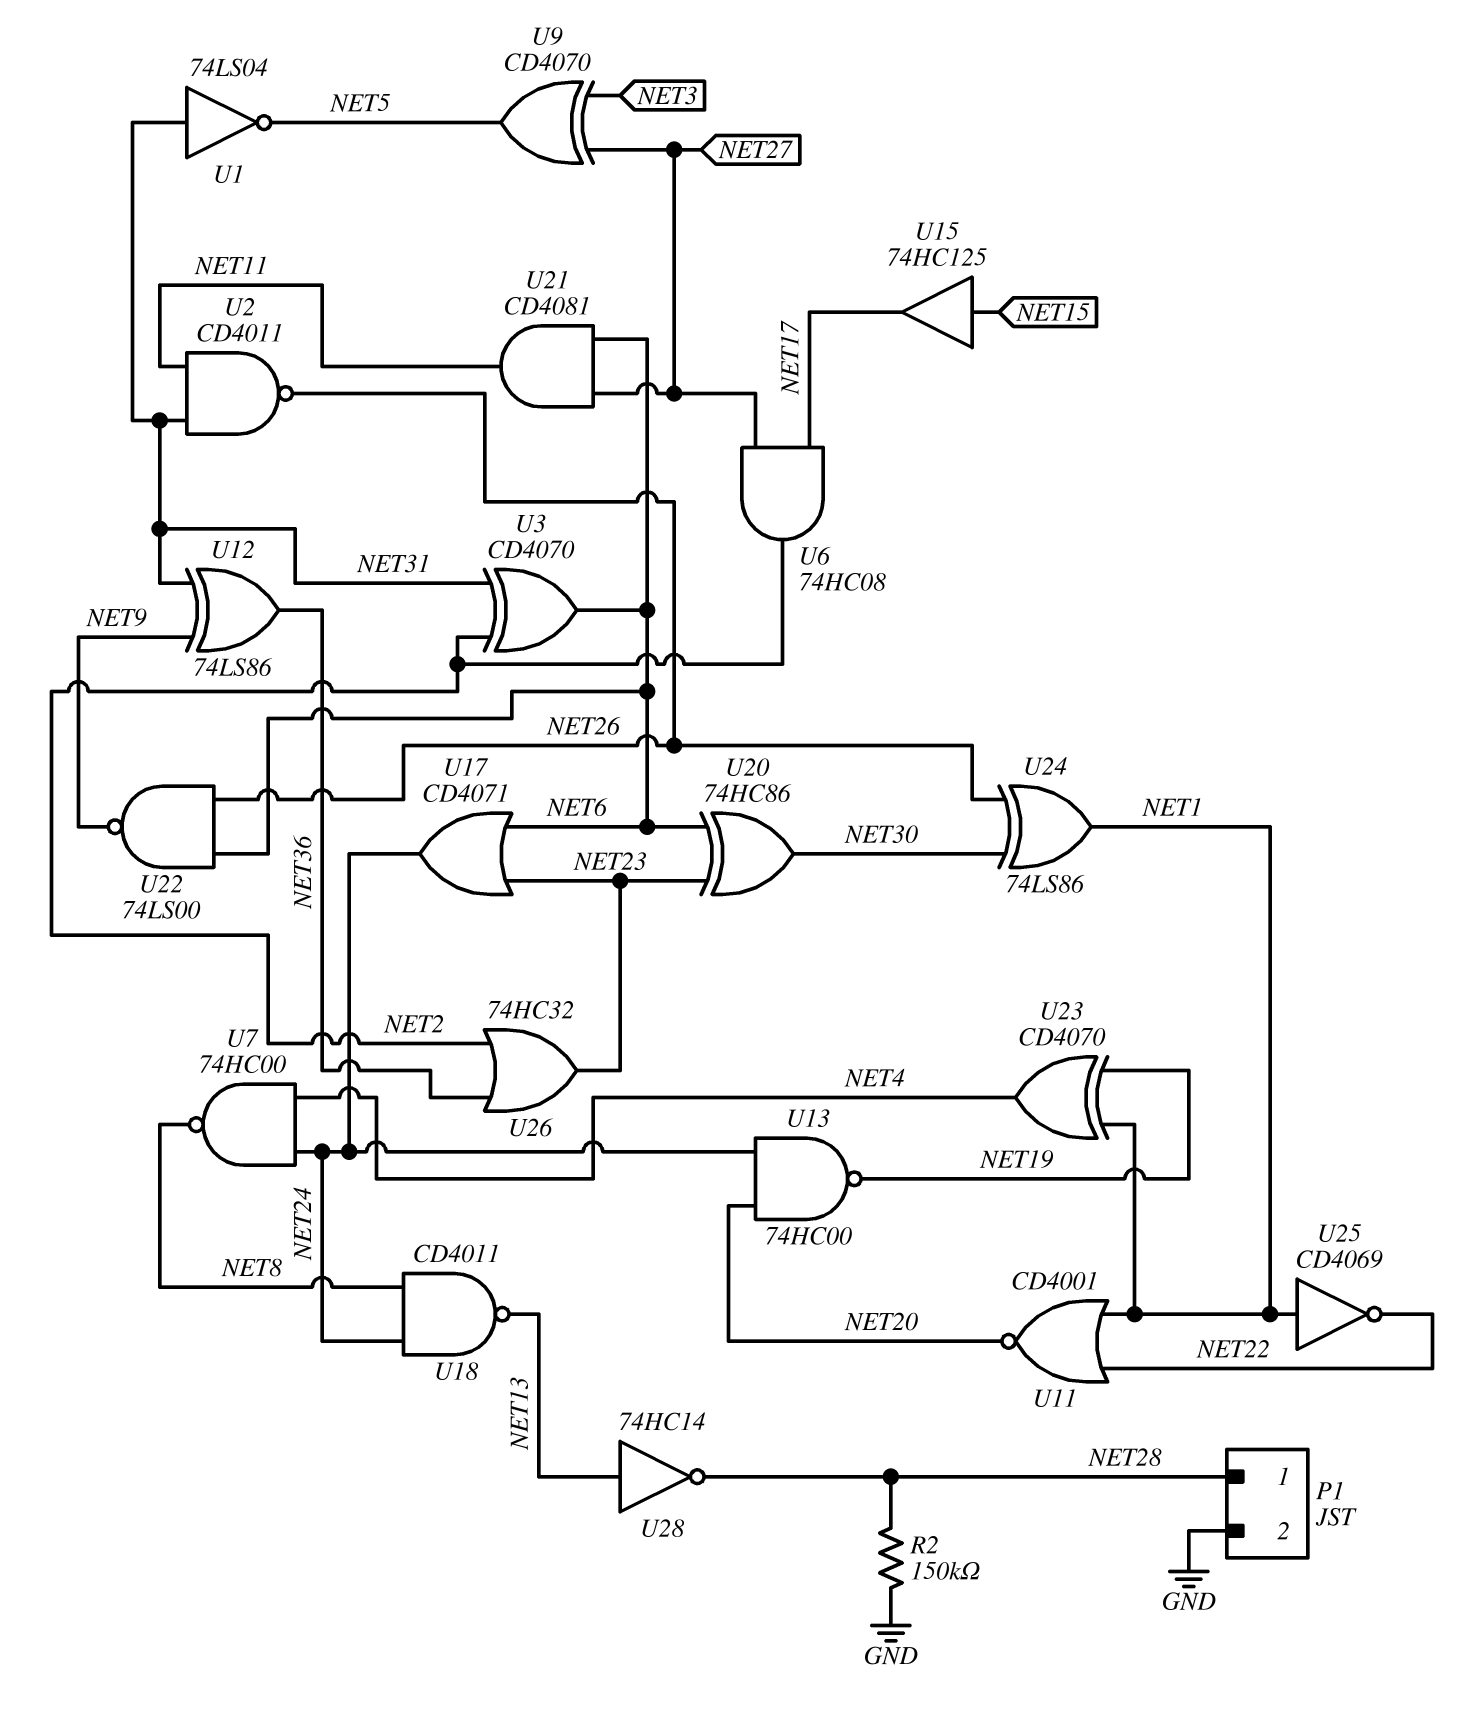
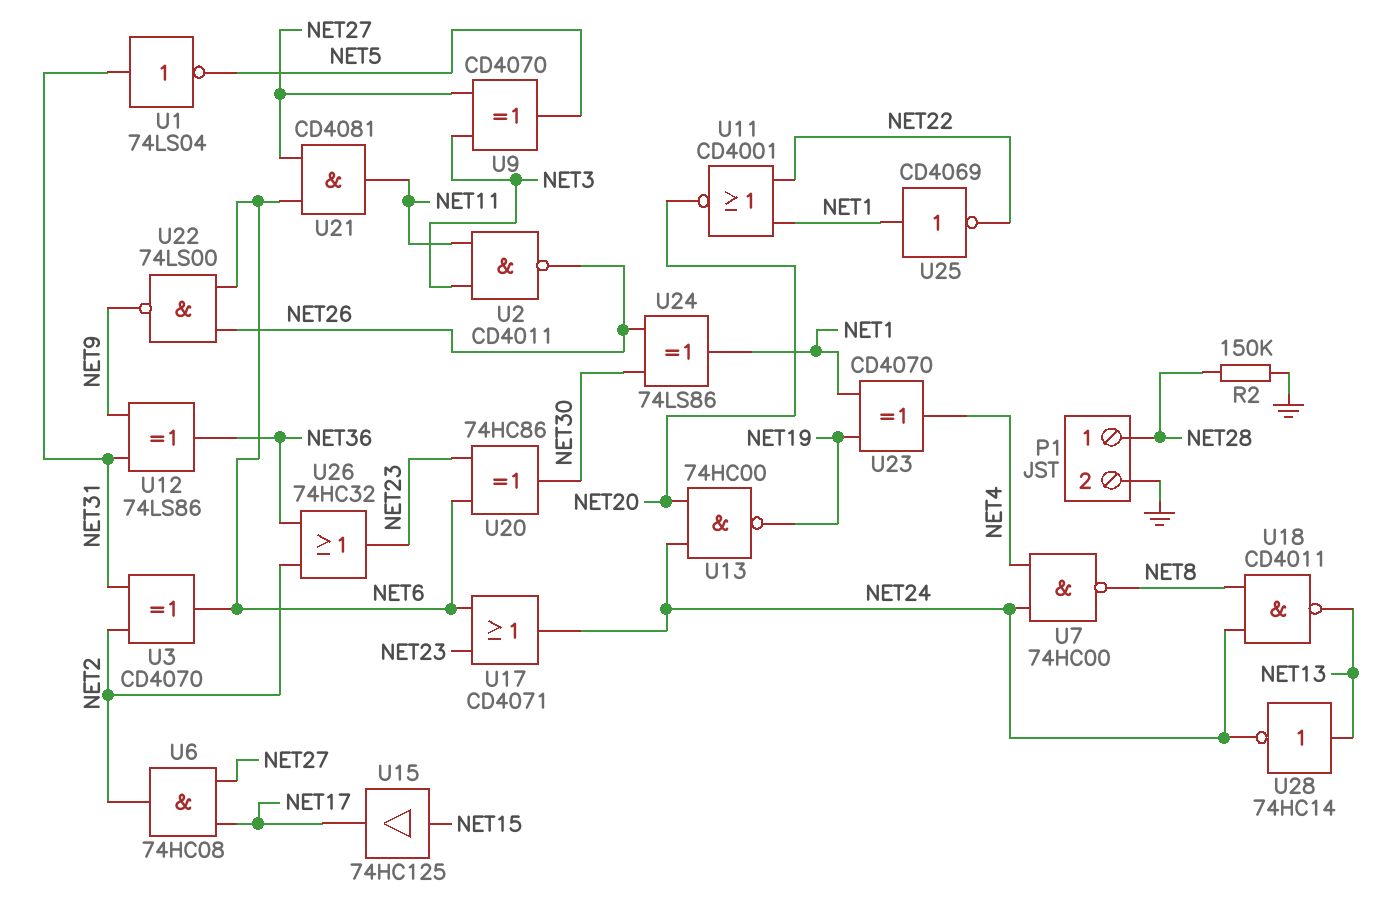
U2: NAND CD4011 (in NET11, in NET31, out NET26) -> NAND CD4011 (in NET3, in NET11, out NET26)
U28: NOT 74HC14 (in NET13, out NET28) -> NOT 74HC14 (in NET13, out NET24)

